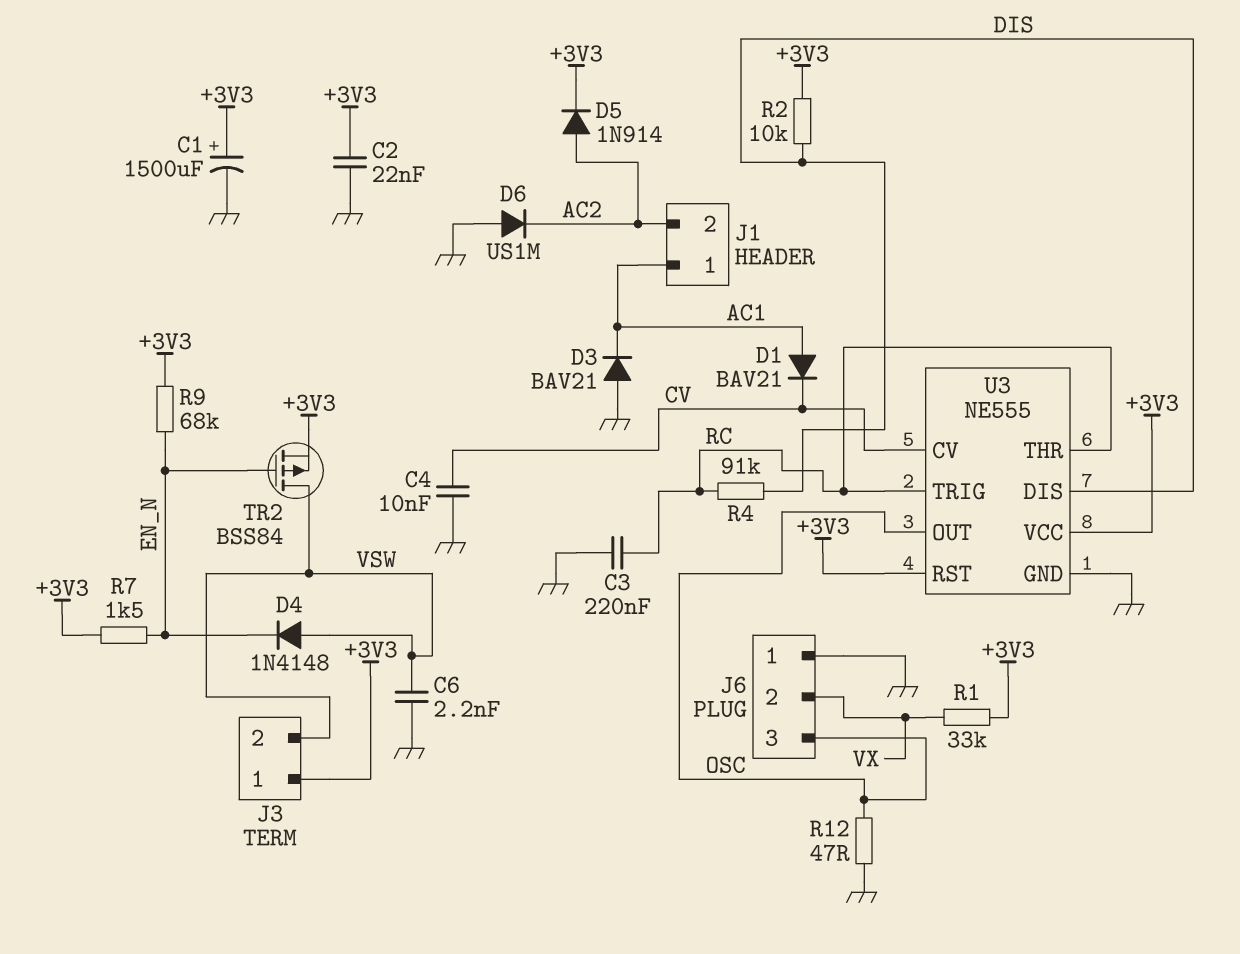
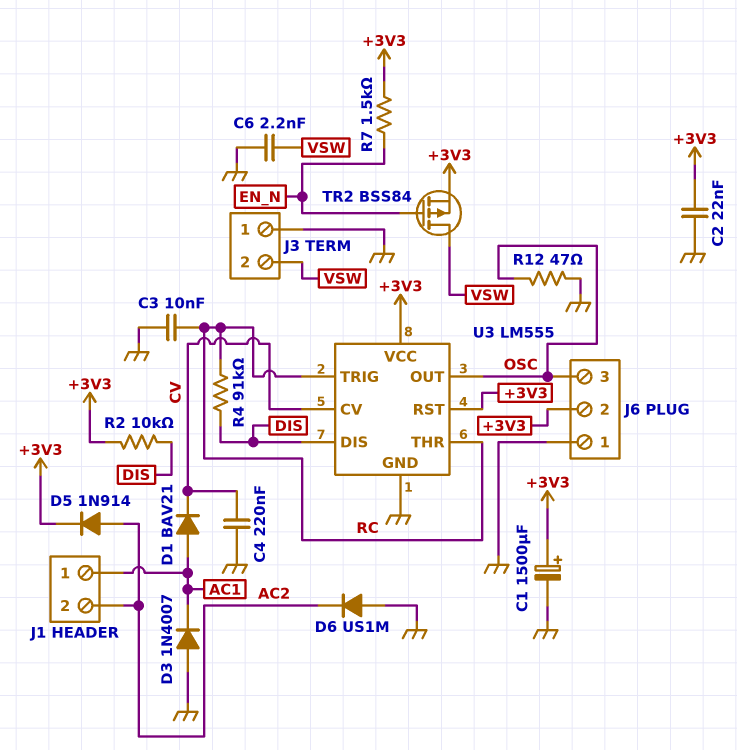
C3: 220nF (GND, RC) -> 10nF (GND, RC)
C4: 10nF (CV, GND) -> 220nF (CV, GND)
D3: diode BAV21 (A GND, K AC1) -> diode 1N4007 (A GND, K AC1)
D4: diode 1N4148 (A VSW, K EN_N) -> none
J3 pin 1: +3V3 -> GND
J6 pin 2: VX -> +3V3
R1: 33k (+3V3, VX) -> none
R9: 68k (+3V3, EN_N) -> none
U3: NE555 -> LM555

